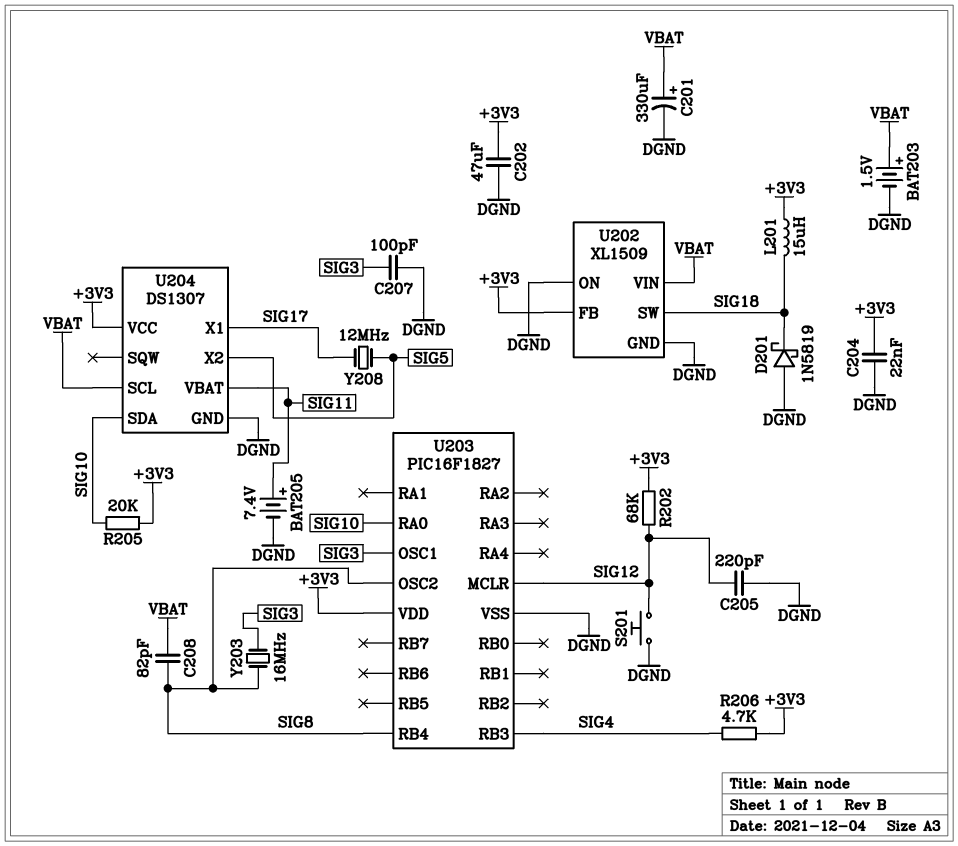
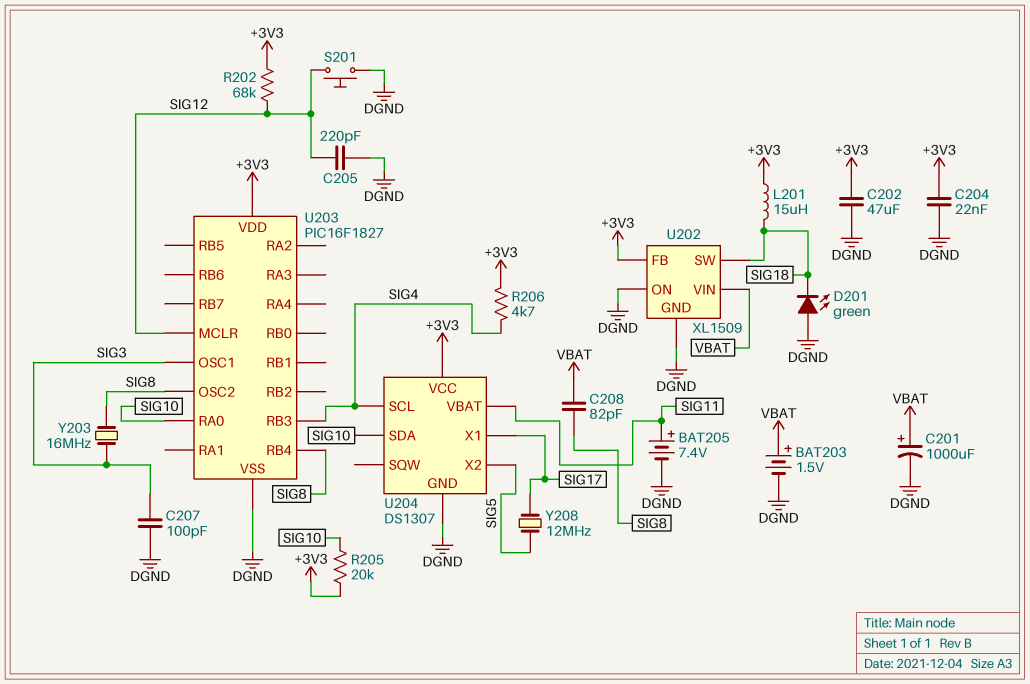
C201: 330uF (plus VBAT, minus DGND) -> 1000uF (plus VBAT, minus DGND)
D201: schottky 1N5819 (A DGND, K SIG18) -> LED green (A DGND, K SIG18)
U204 pin SCL: VBAT -> SIG4

